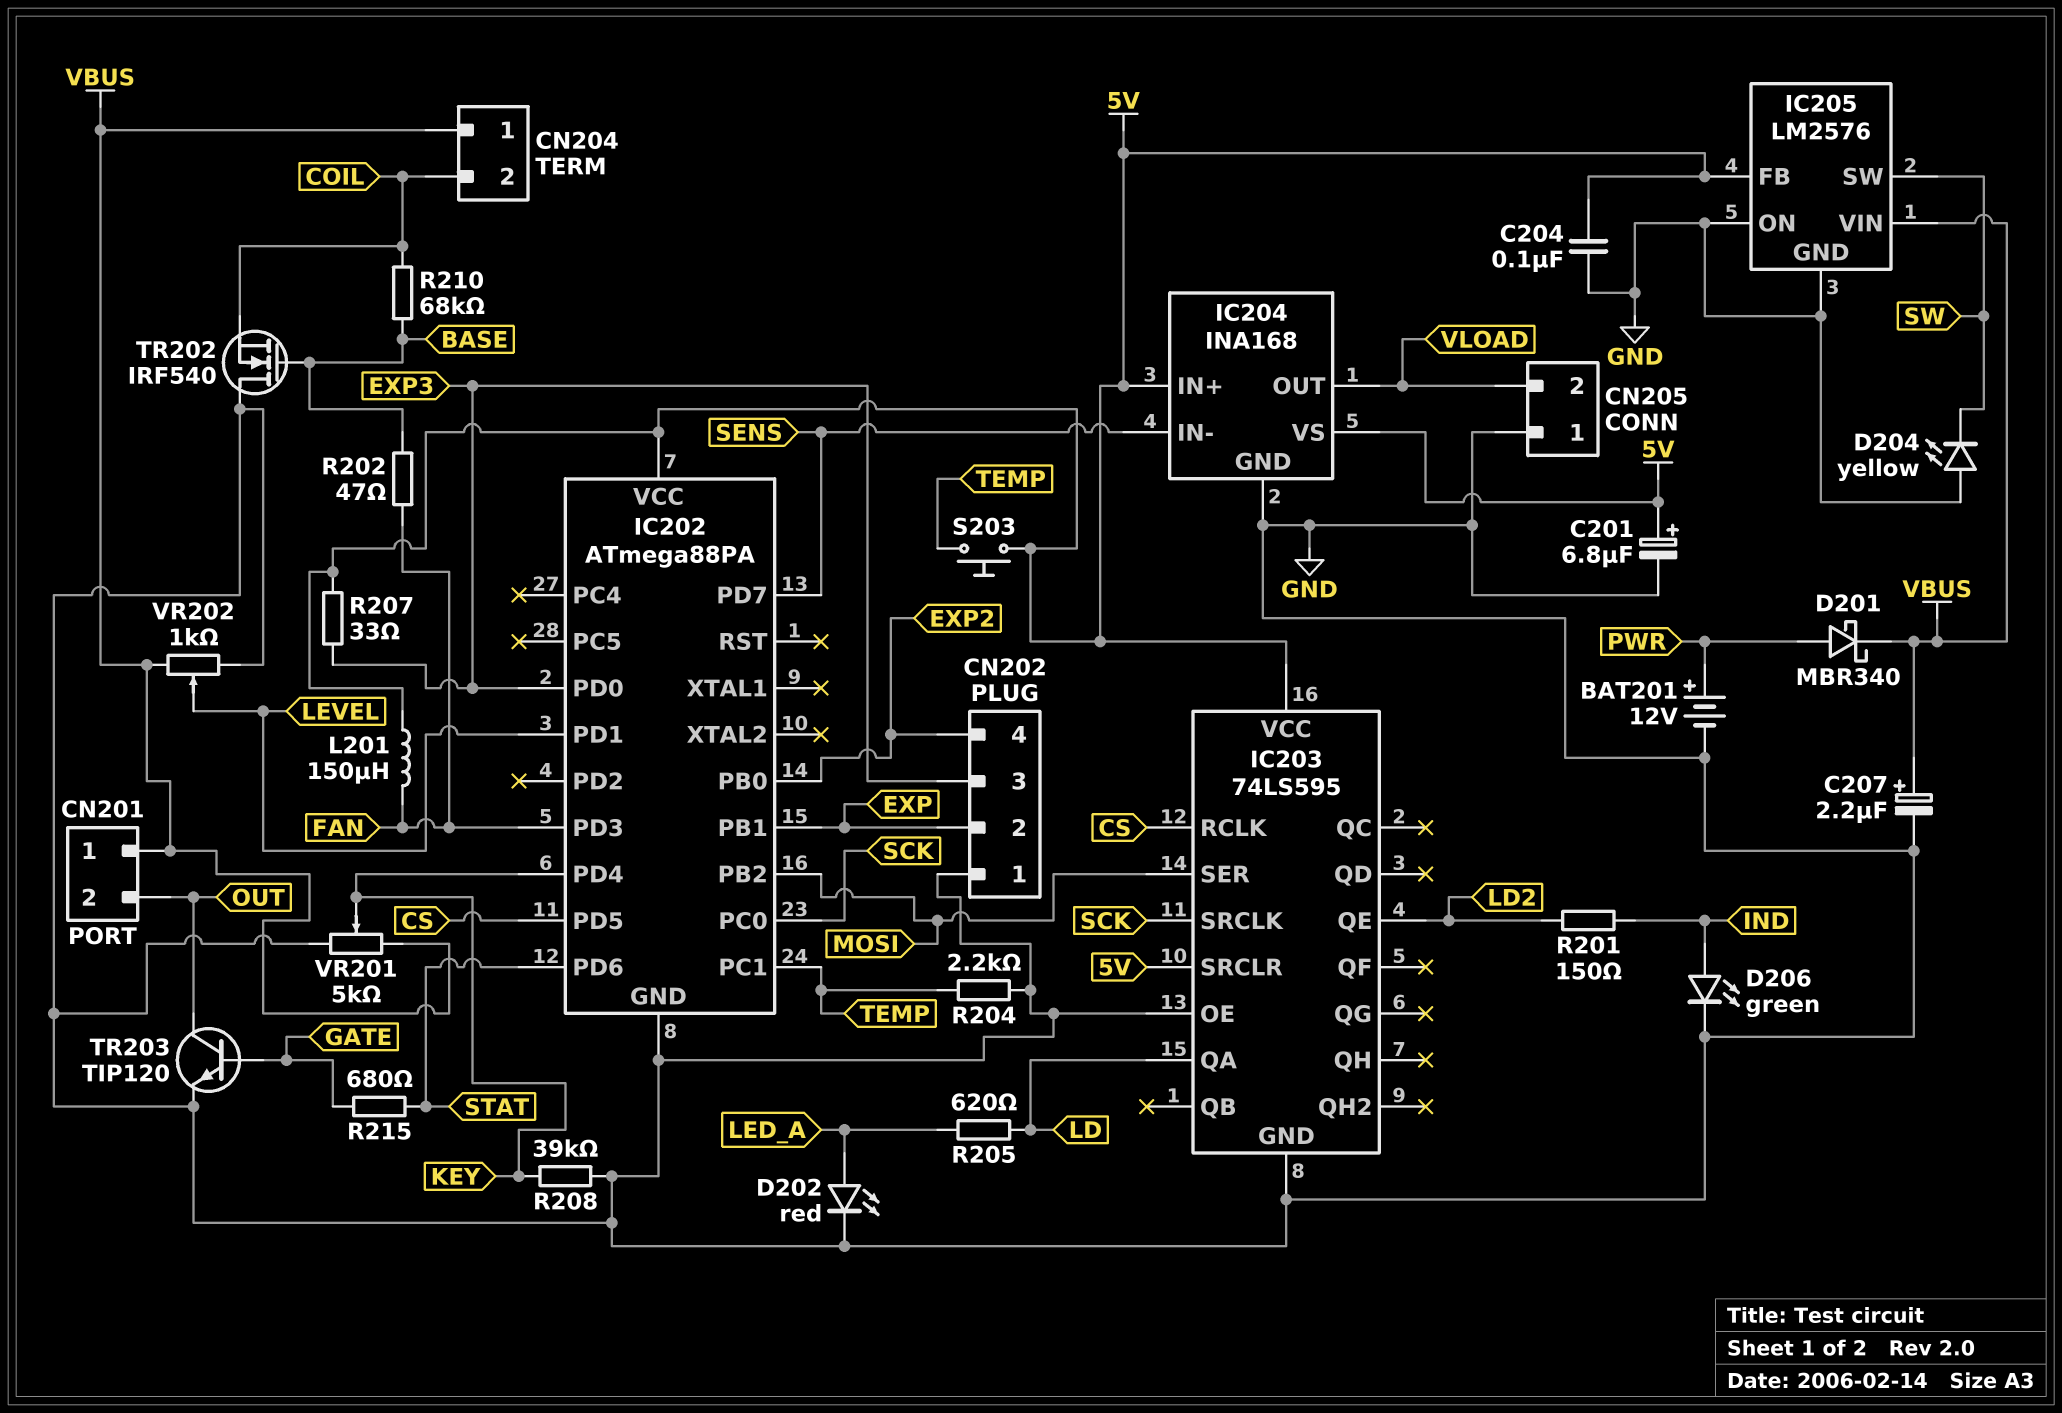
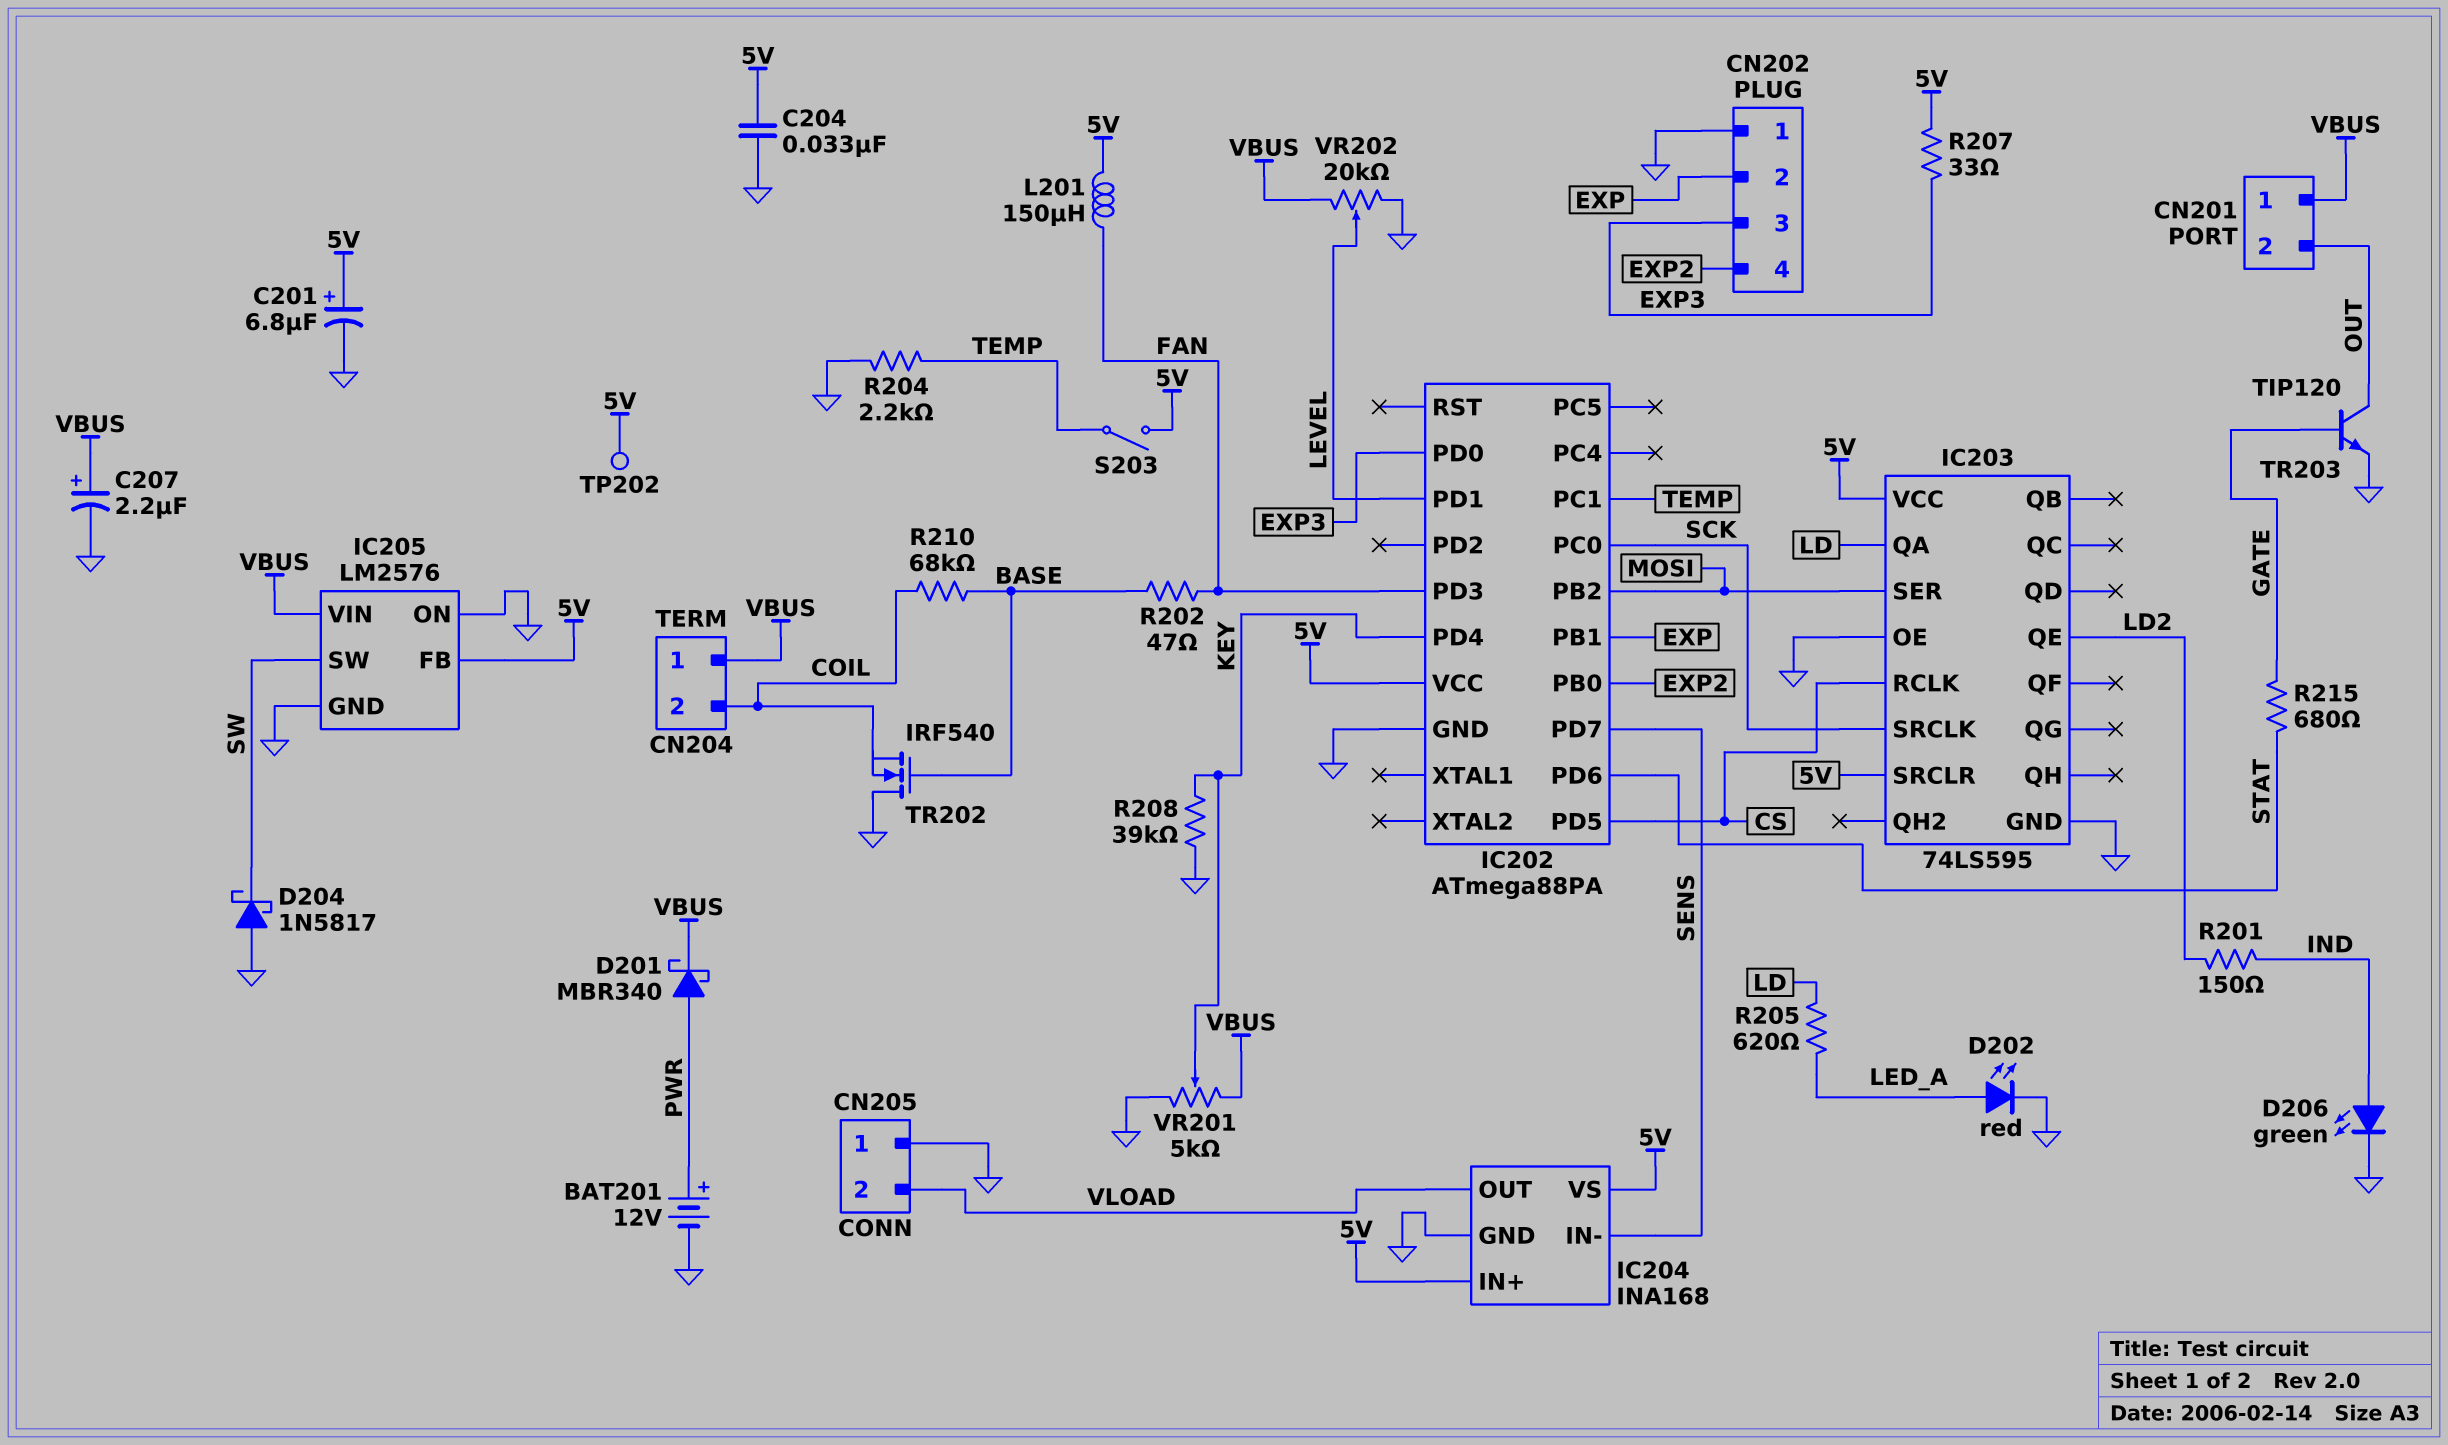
C204: 100nF (5V, GND) -> 33nF (5V, GND)
D204: LED yellow (A GND, K SW) -> schottky 1N5817 (A GND, K SW)
S203: button (5V, TEMP) -> switch (5V, TEMP)
TP202: none -> test point (5V)
VR202: 1k (GND, VBUS, wiper LEVEL) -> 20k (GND, VBUS, wiper LEVEL)

